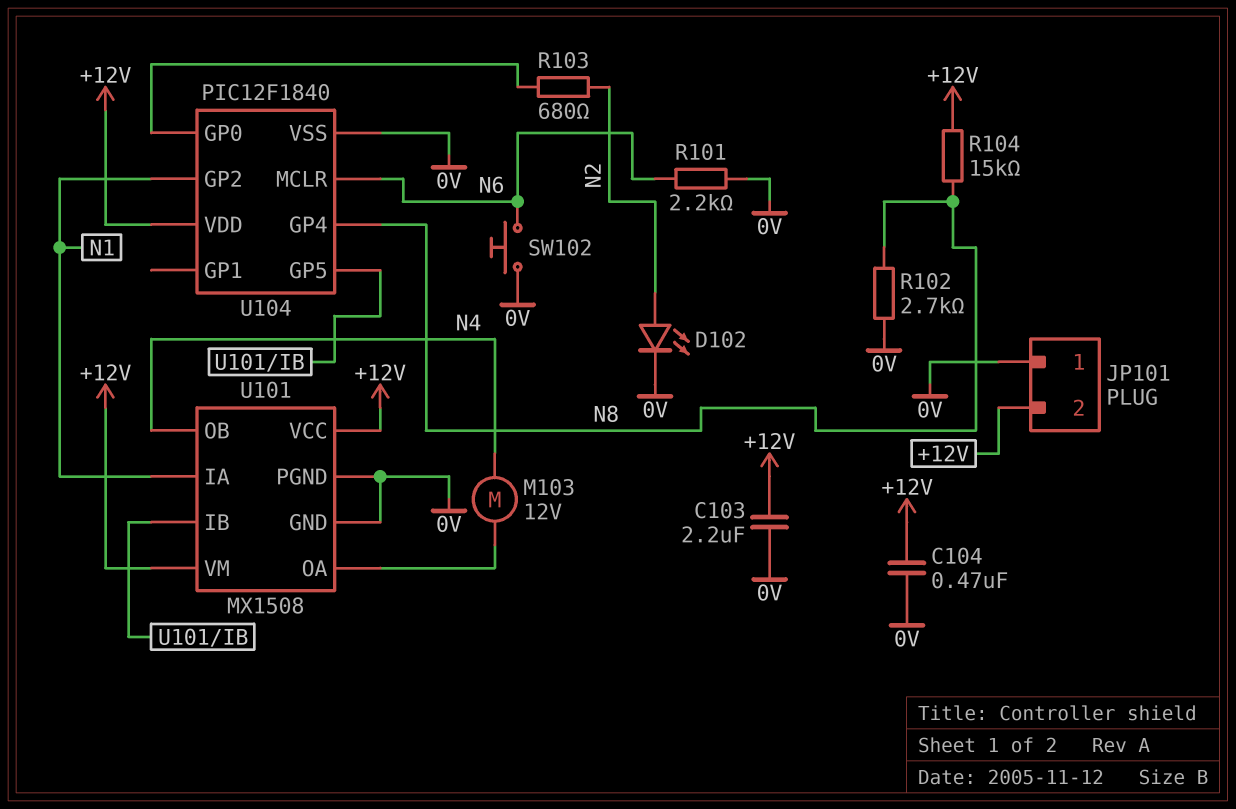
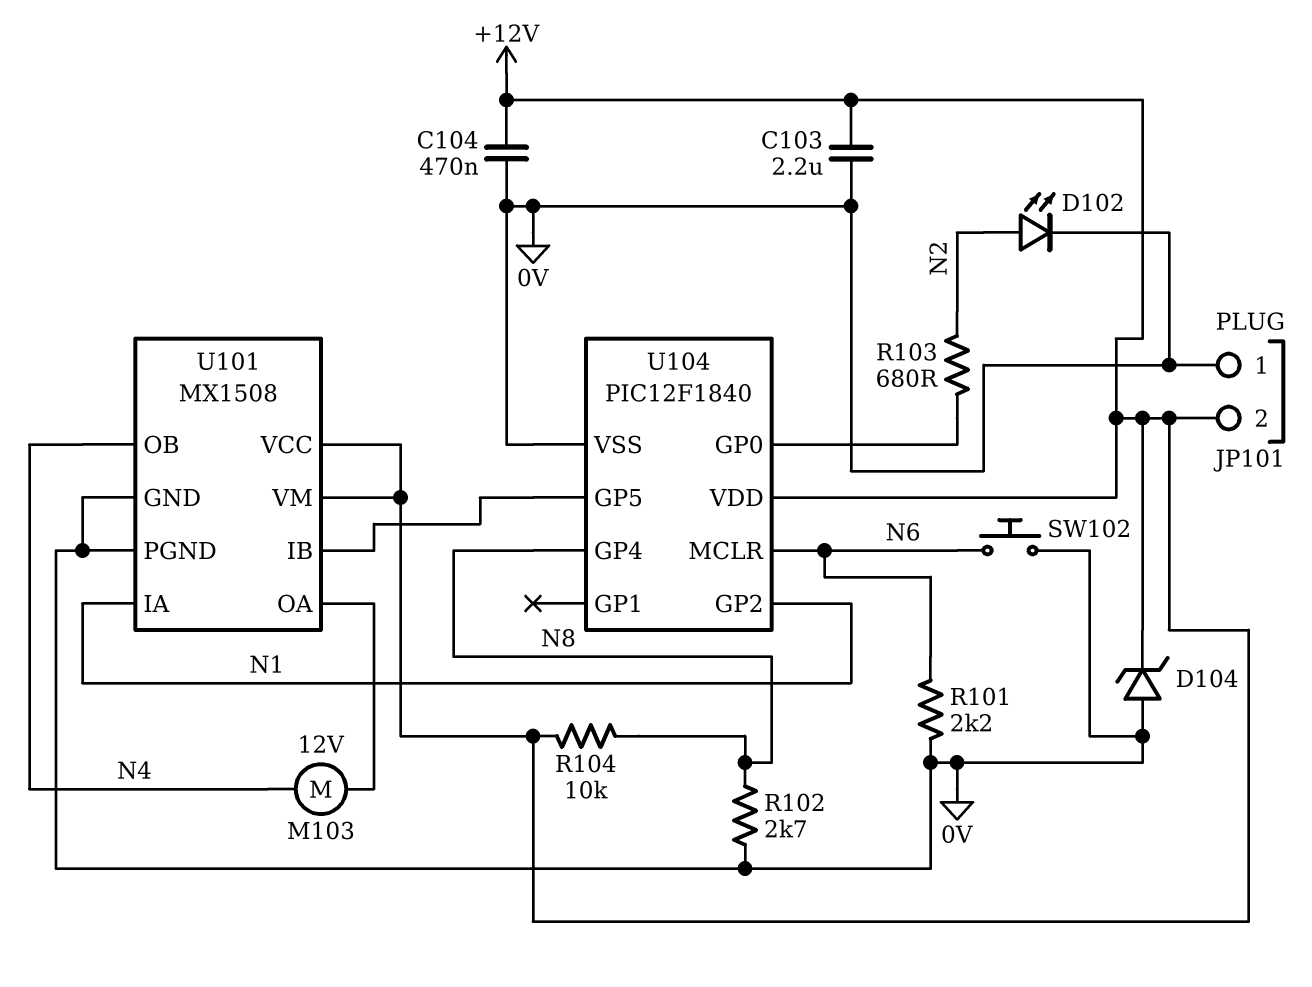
D104: none -> zener (A 0V, K +12V)
R104: 15k (+12V, N8) -> 10k (+12V, N8)

